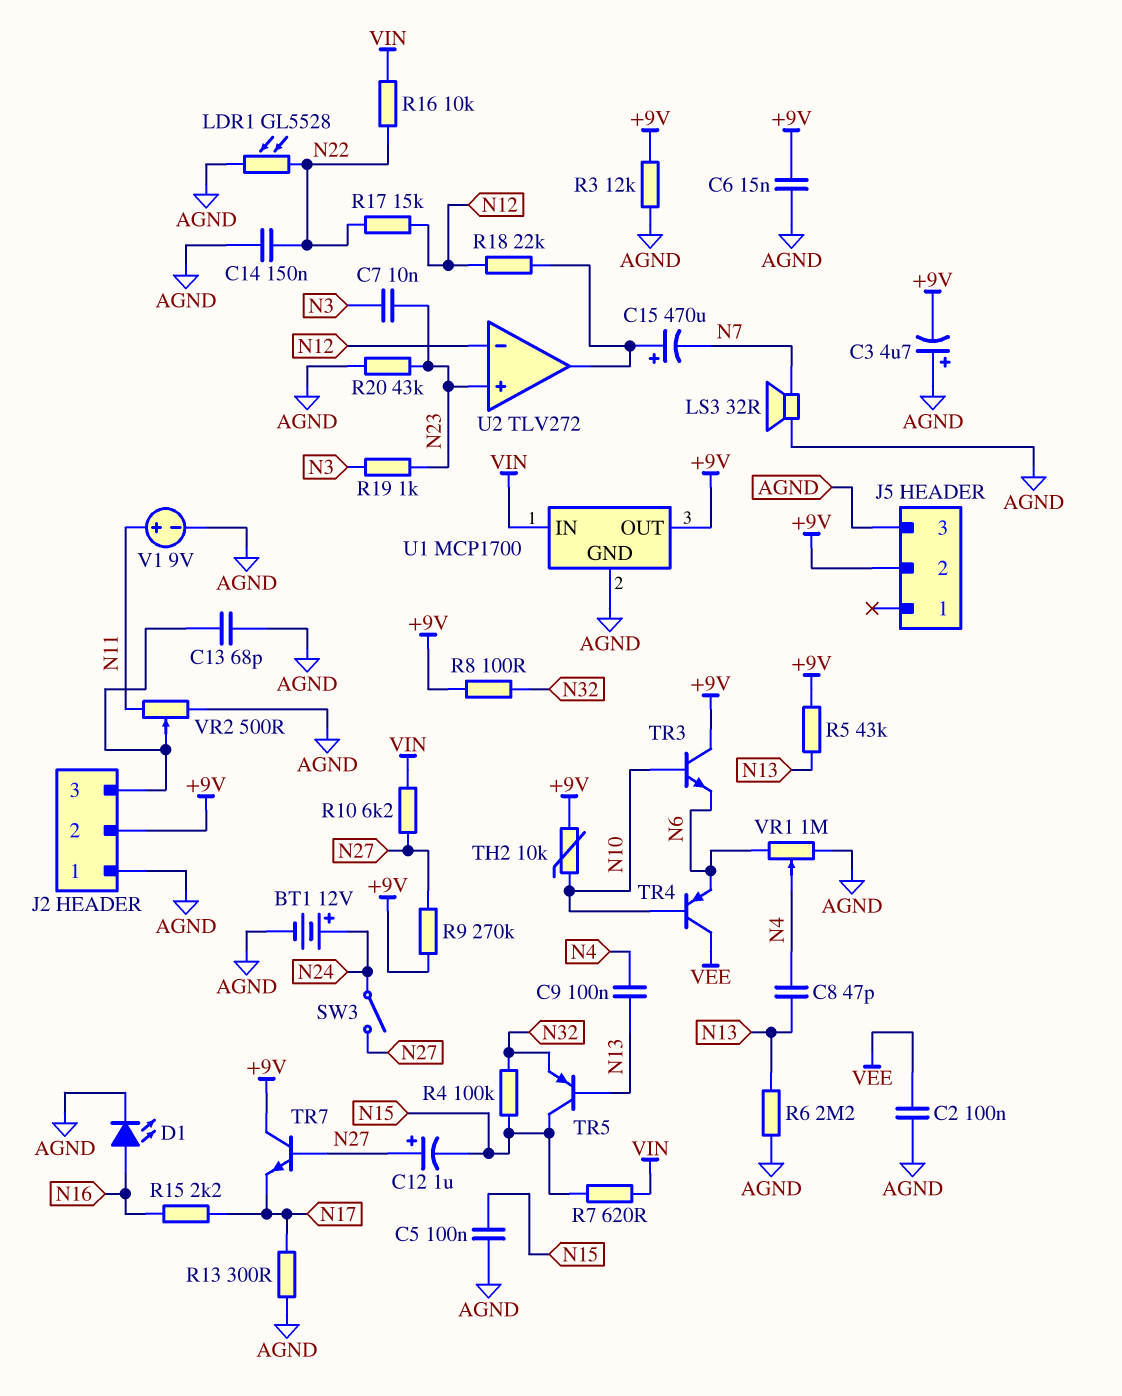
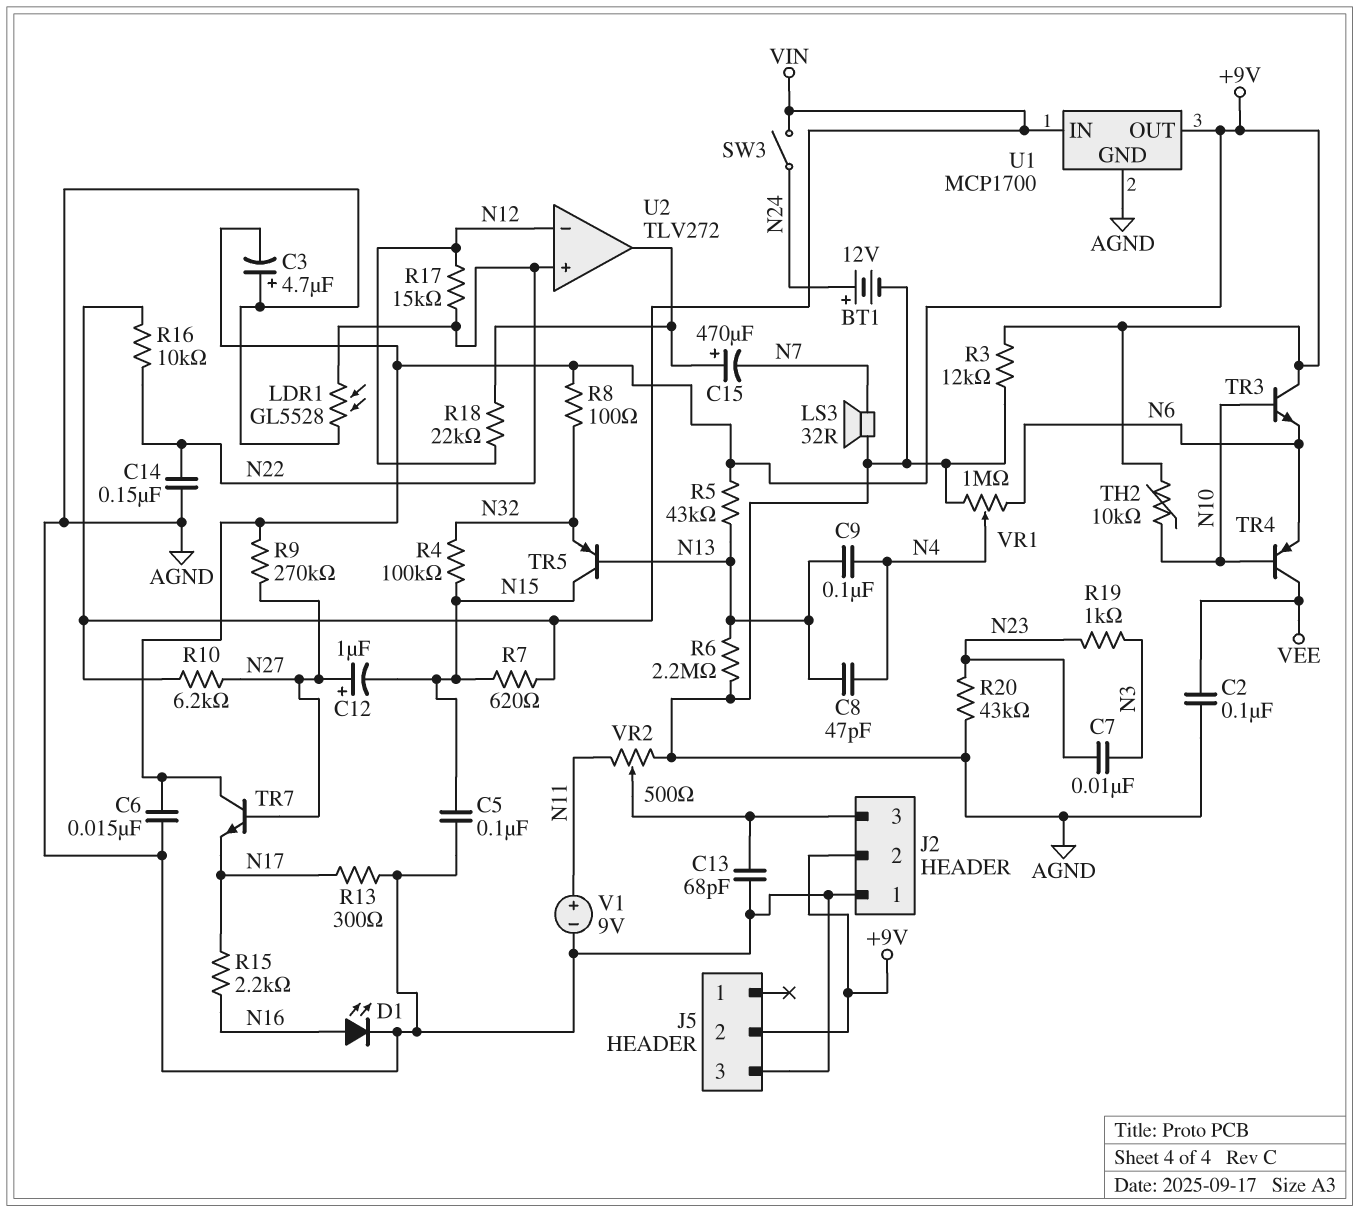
SW3: switch (N24, N27) -> switch (N24, VIN)
U2 pin in+: N23 -> N22

